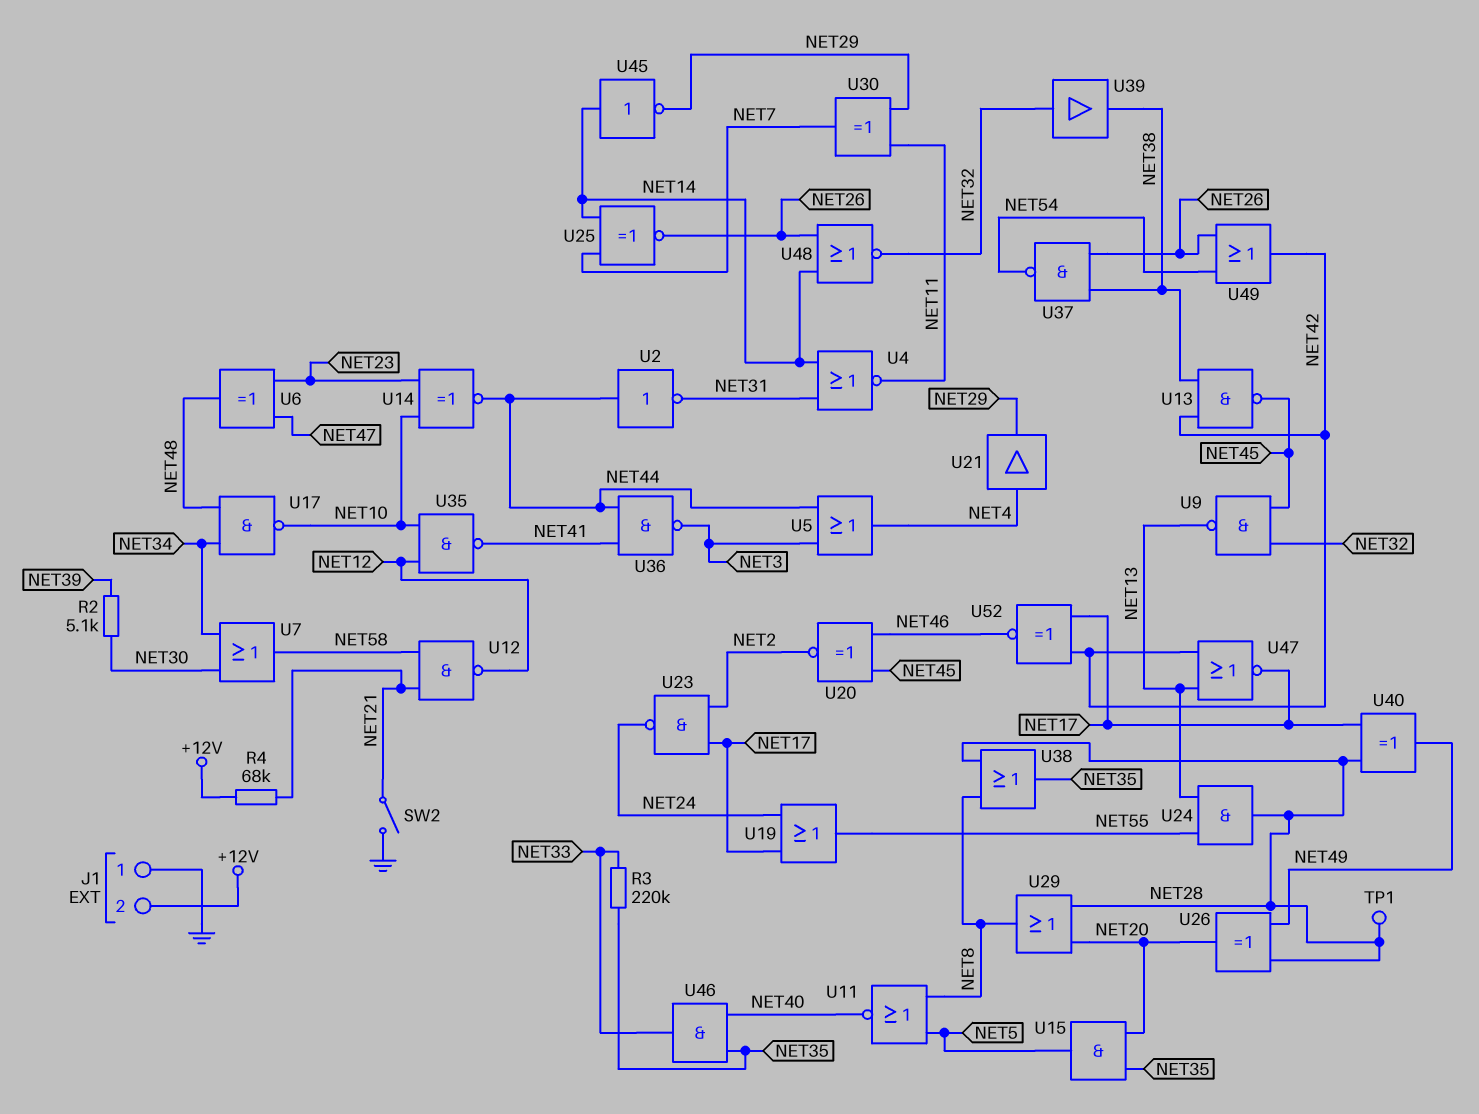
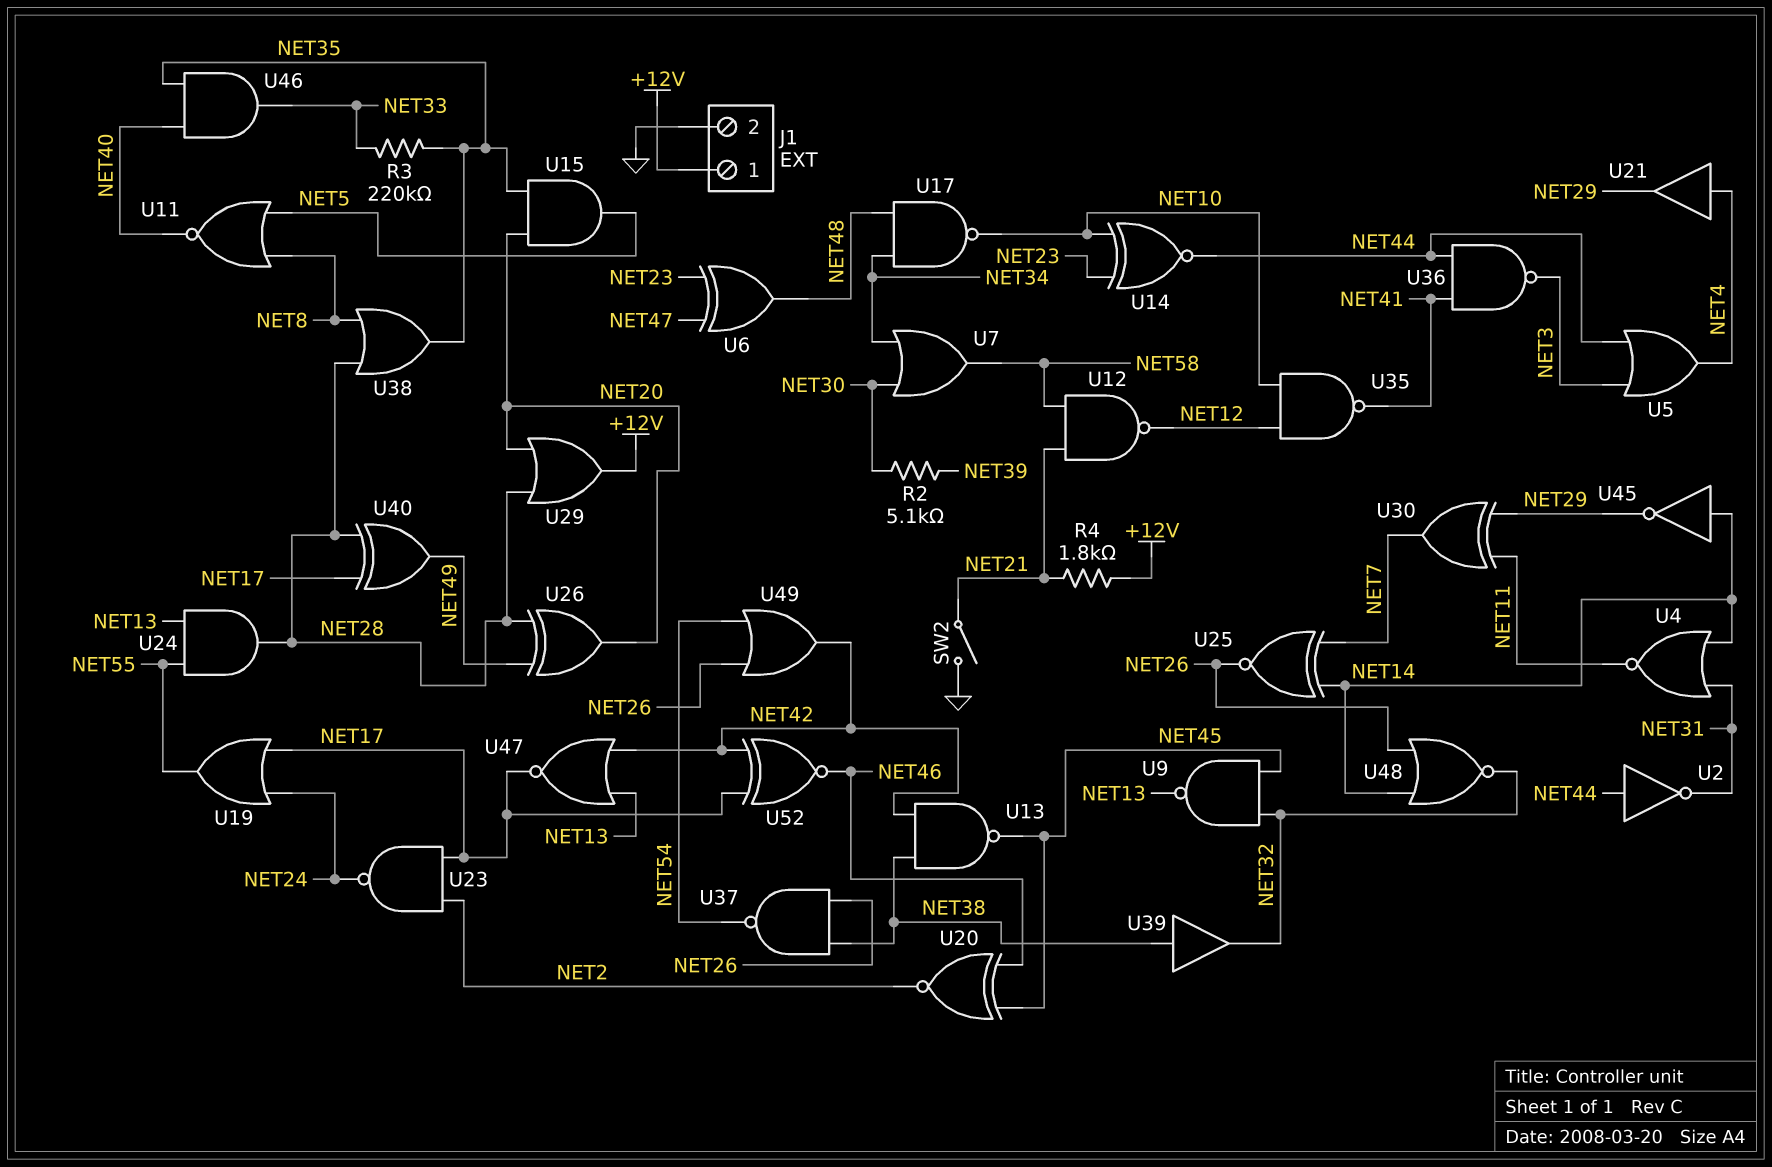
J1 pin 1: GND -> +12V
J1 pin 2: +12V -> GND
R4: 68k (+12V, NET21) -> 1.8k (+12V, NET21)
TP1: test point (NET28) -> none
U29: OR (in NET20, in NET28, out NET8) -> OR (in NET20, in NET28, out +12V)
U39: buffer (in NET32, out NET38) -> buffer (in NET38, out NET32)

